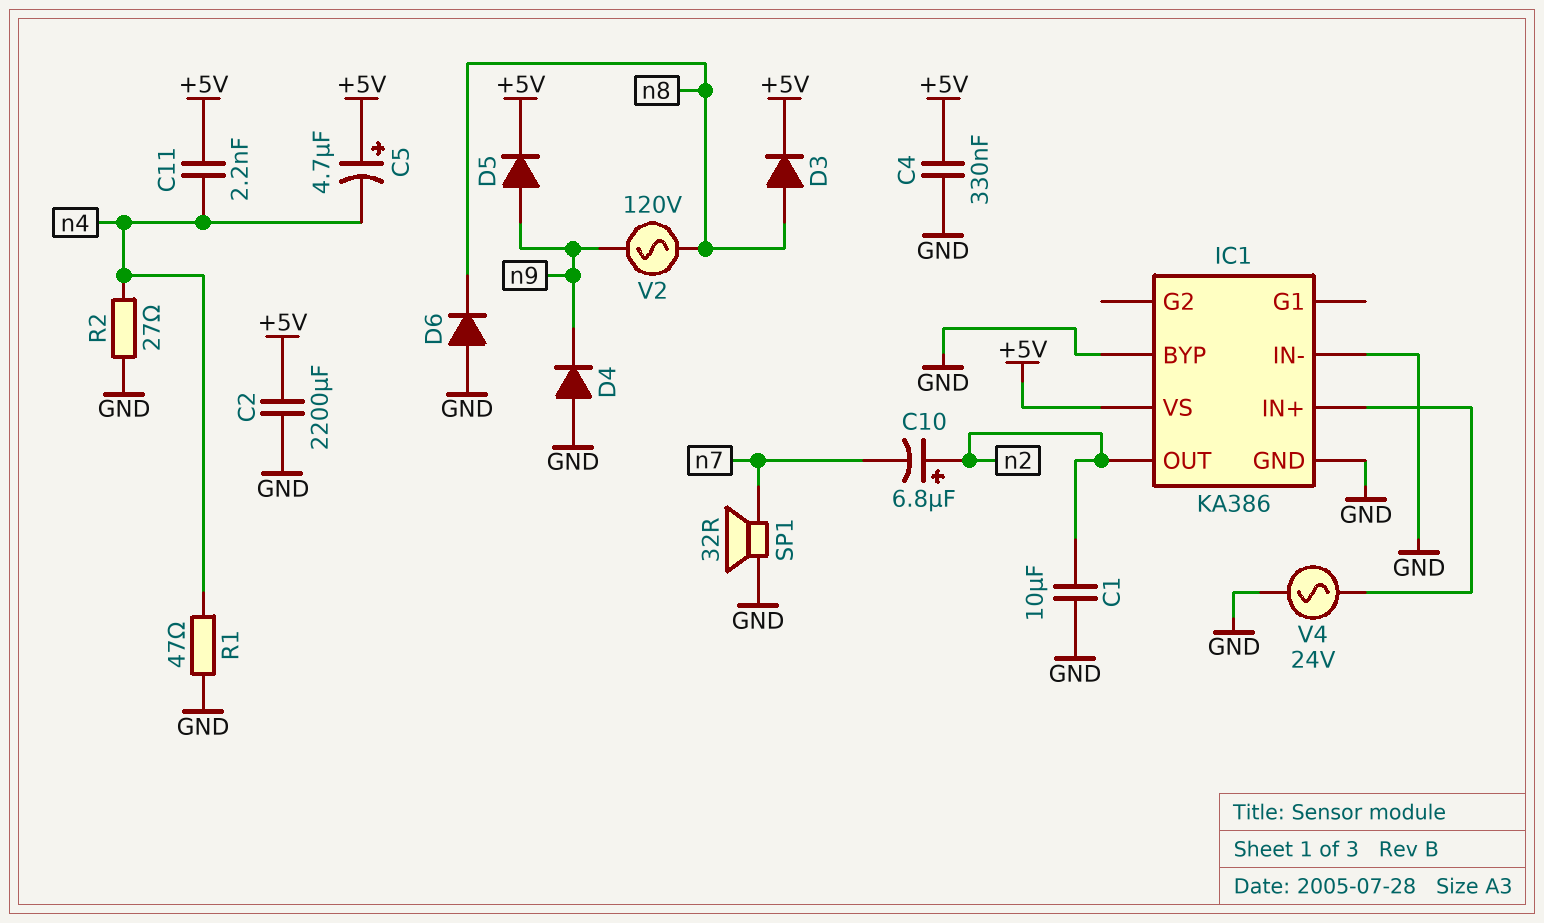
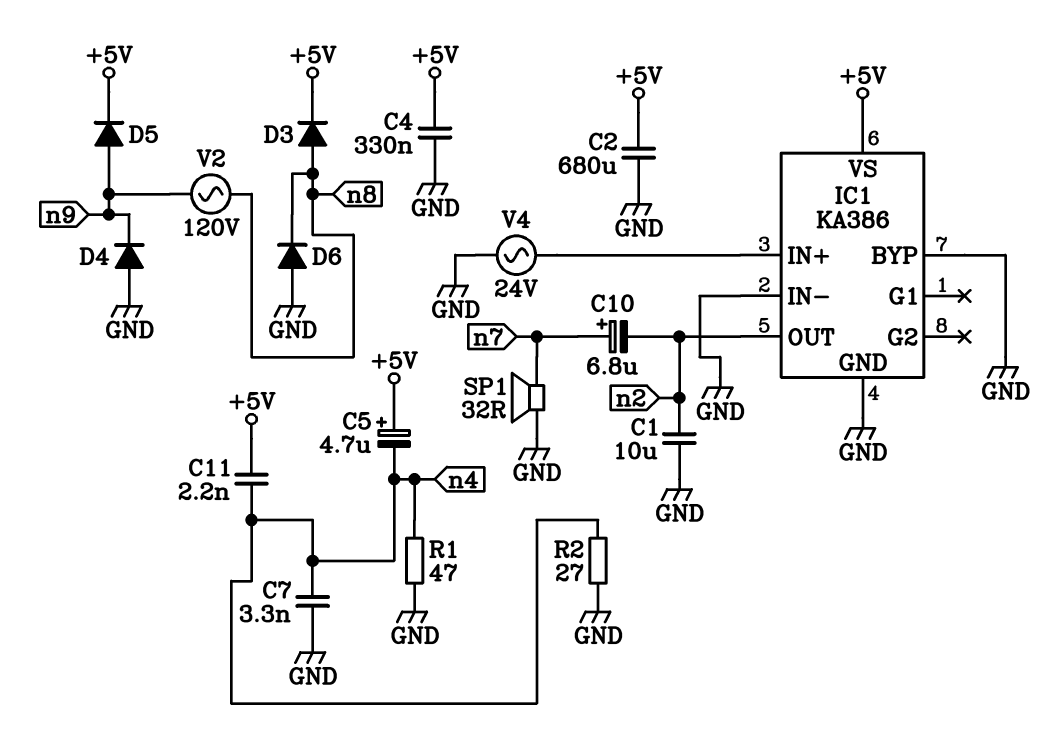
C2: 2200uF (+5V, GND) -> 680uF (+5V, GND)
C7: none -> 3.3nF (GND, n4)
C10: 6.8uF (plus n2, minus n7) -> 6.8uF (plus n7, minus n2)

